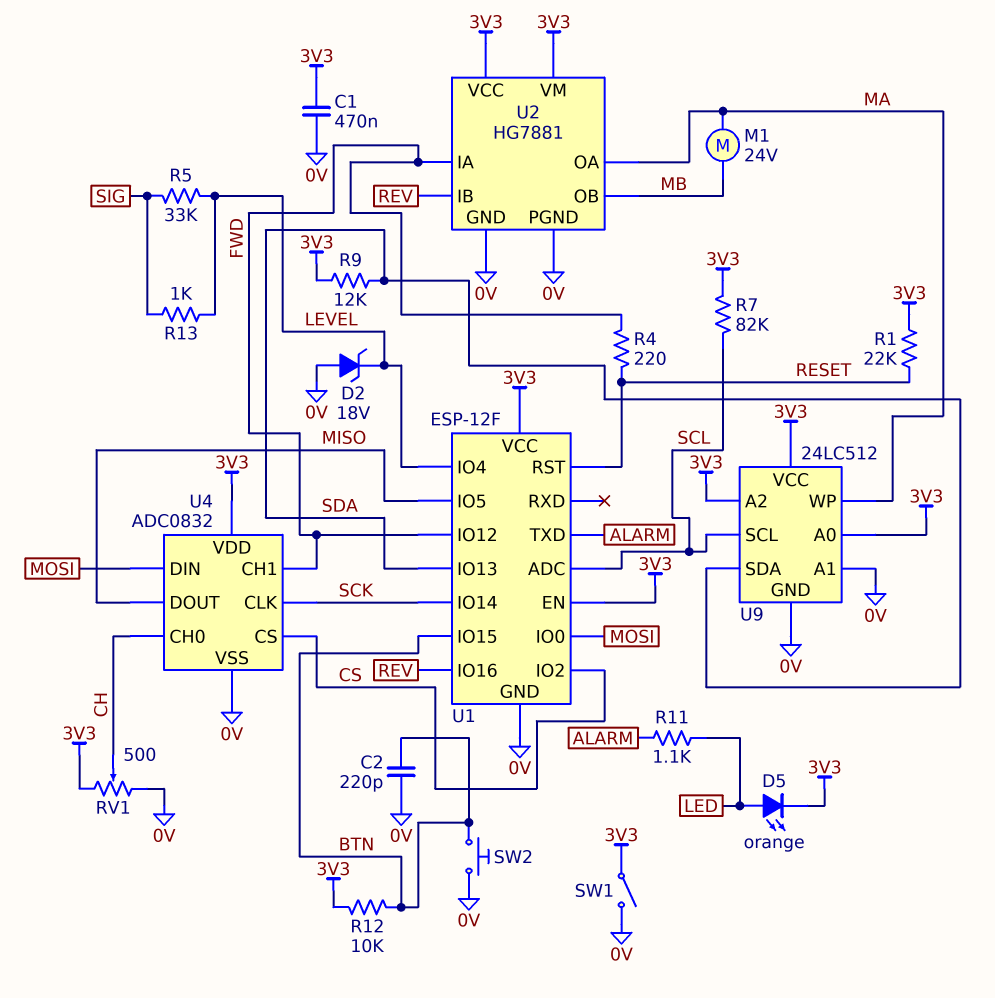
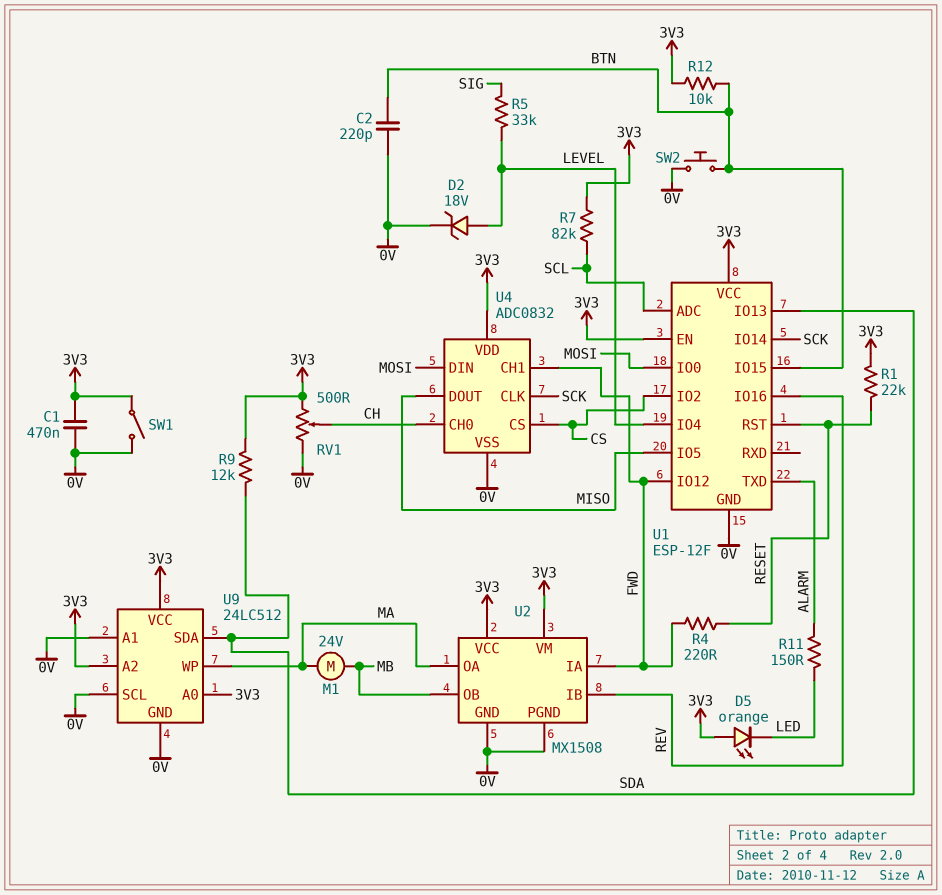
D2: zener 18V (A 0V, K LEVEL) -> zener 18V (A LEVEL, K 0V)
D5: LED orange (A LED, K 3V3) -> LED orange (A 3V3, K LED)
R11: 1.1k (ALARM, LED) -> 150 (ALARM, LED)
R13: 1k (LEVEL, SIG) -> none
U2: HG7881 -> MX1508
U9 pin SCL: SCL -> 0V

